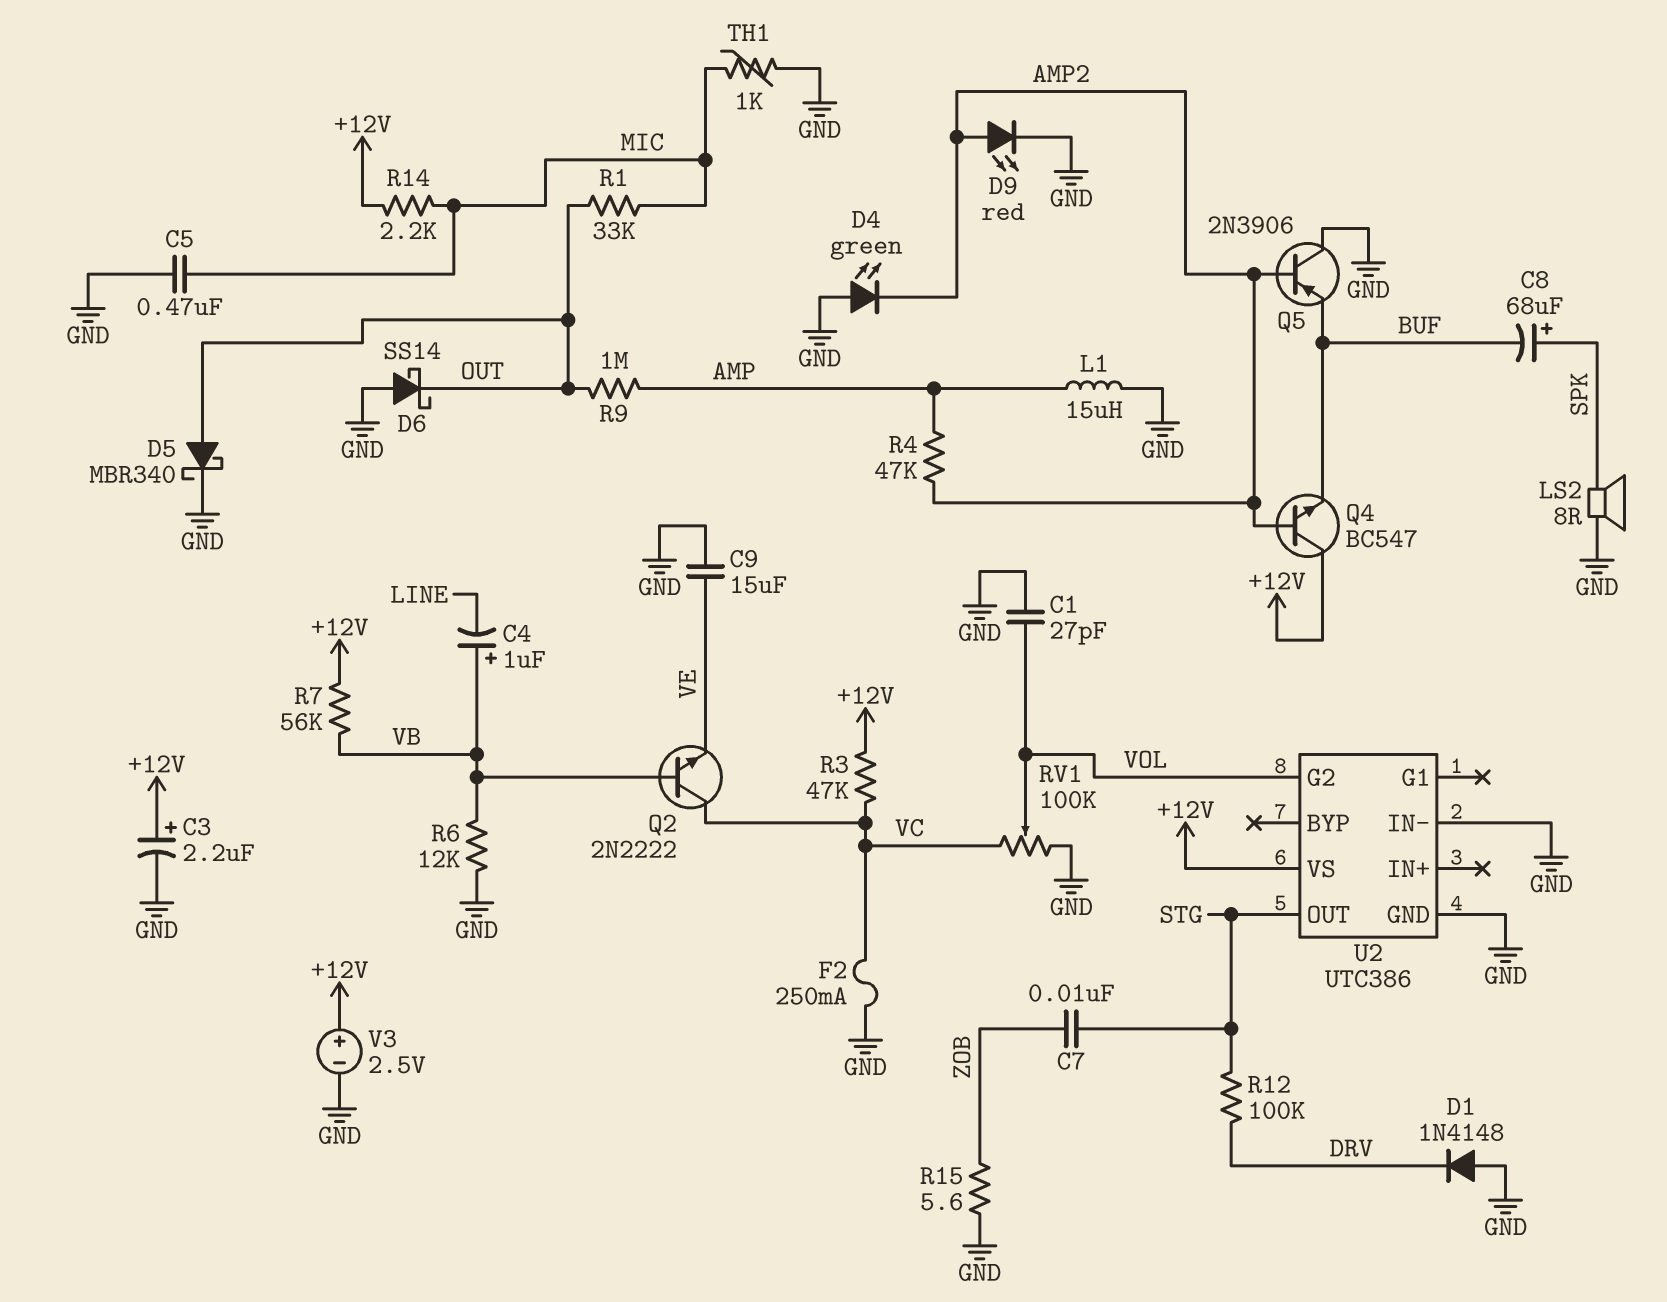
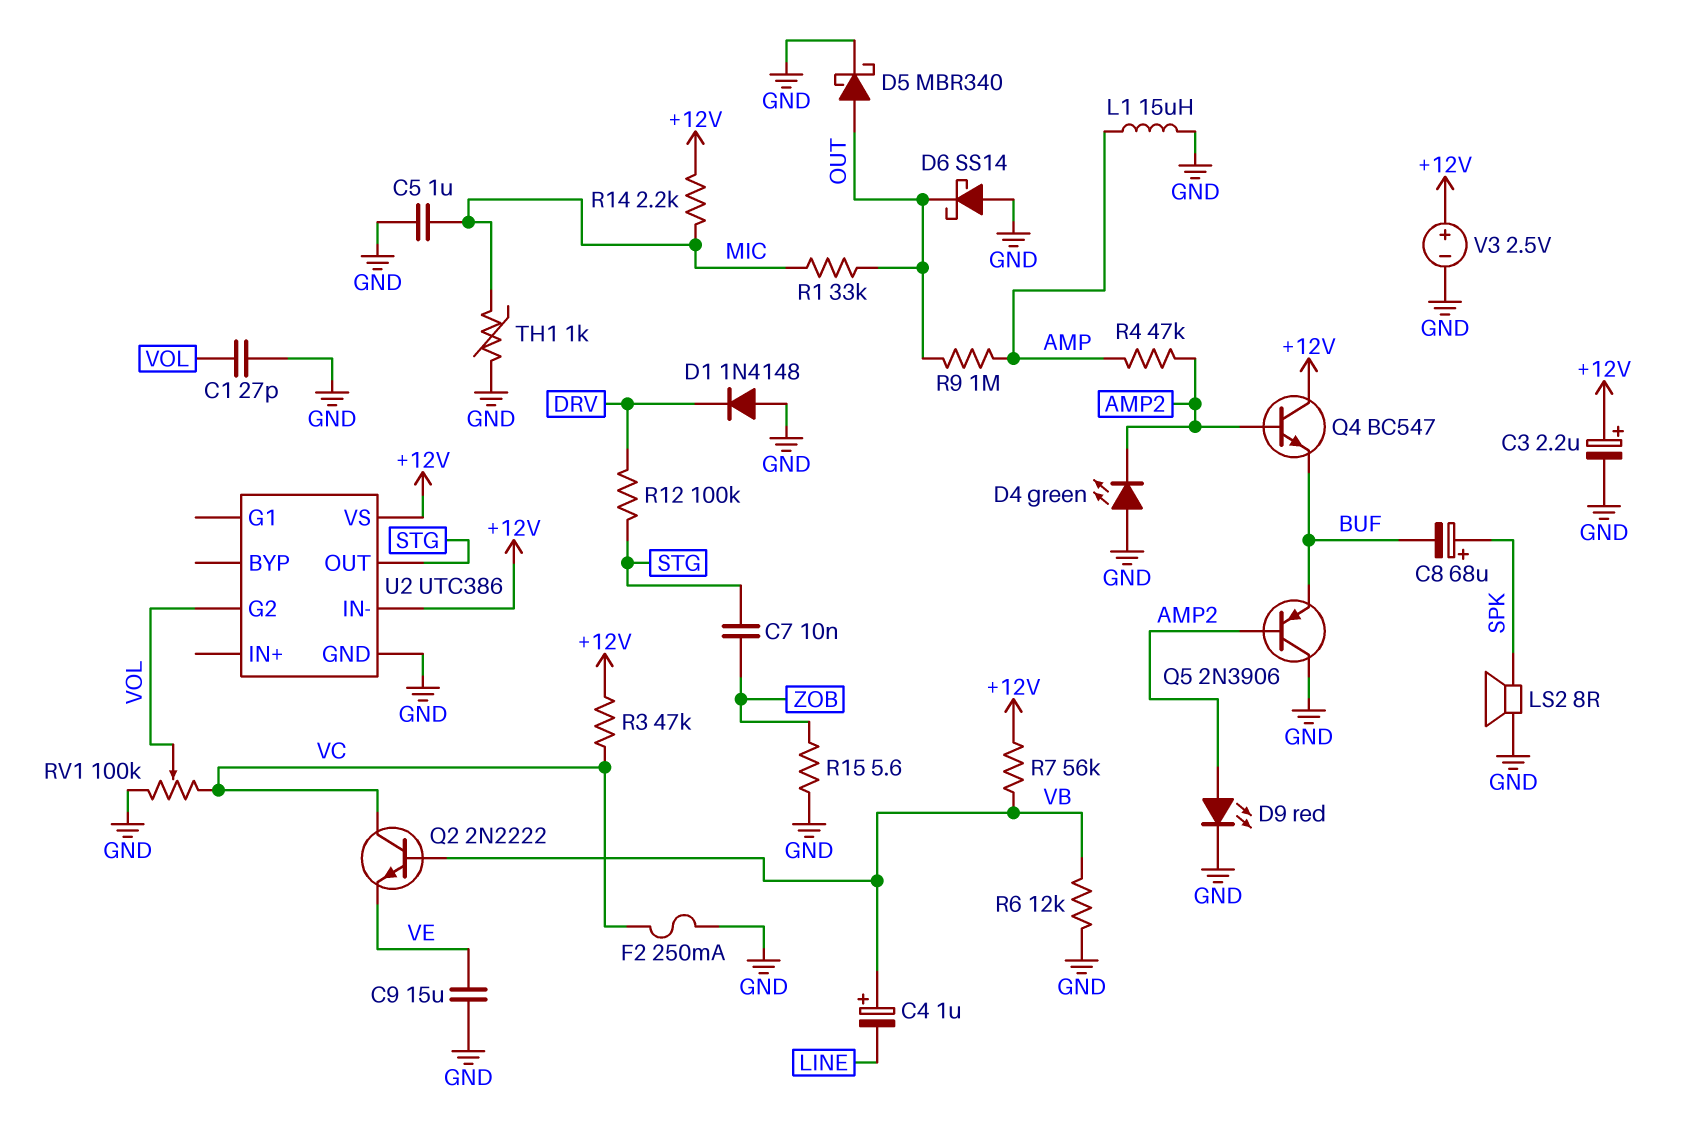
C5: 470nF (GND, MIC) -> 1uF (GND, MIC)
U2 pin IN-: GND -> +12V

